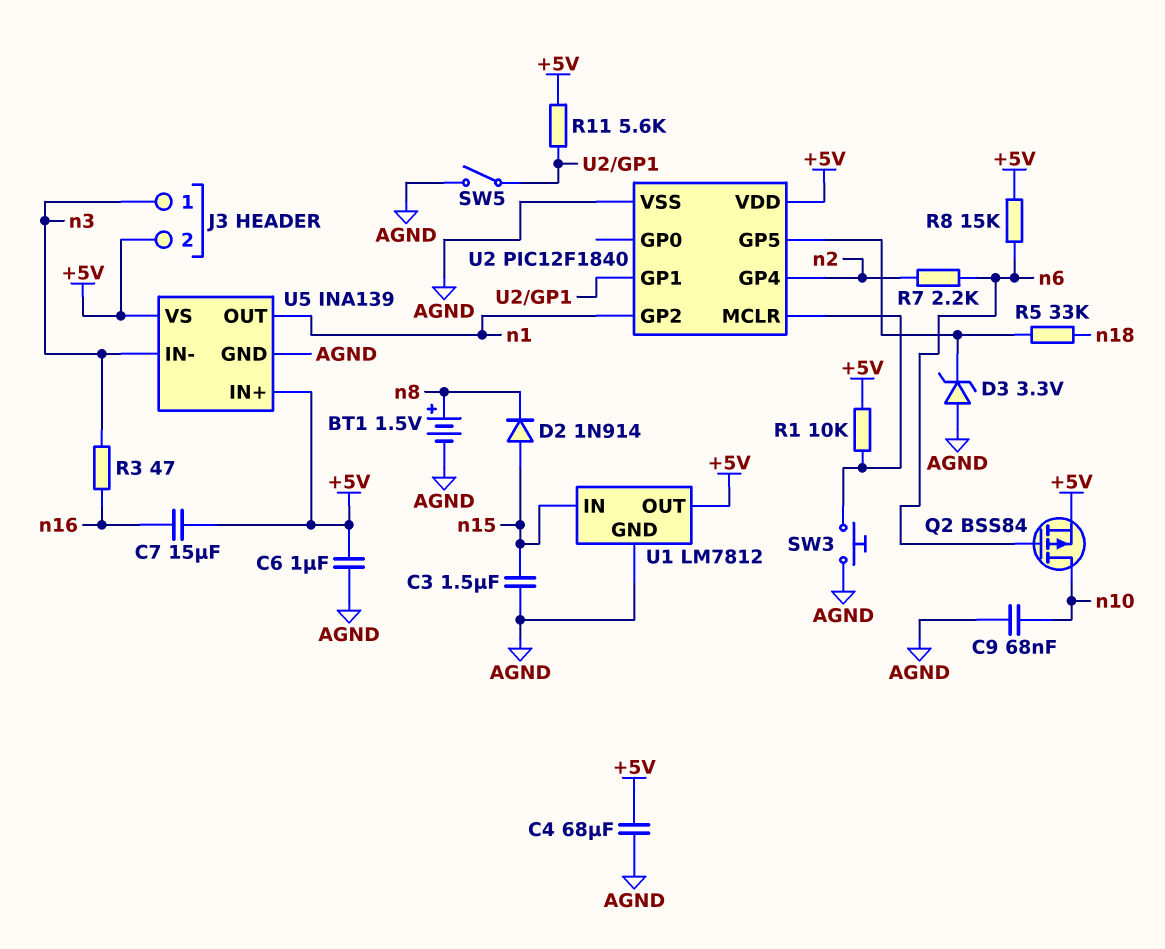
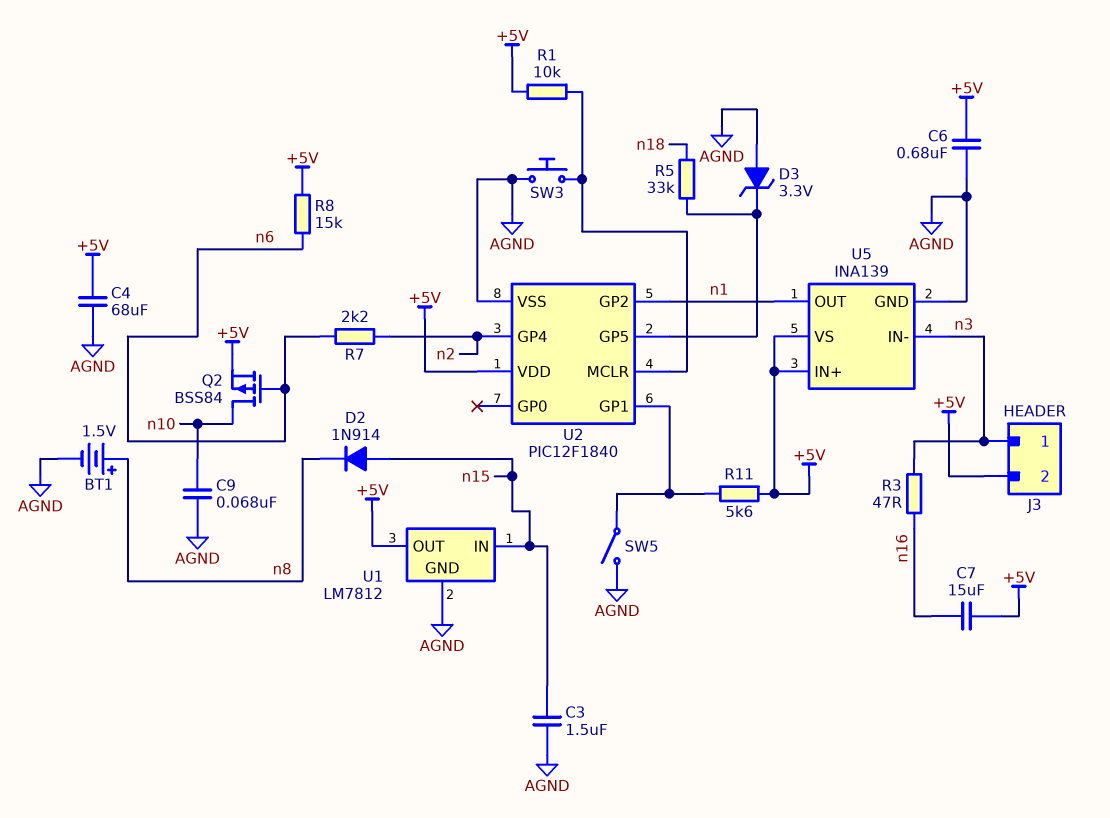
C6: 1uF (+5V, AGND) -> 680nF (+5V, AGND)

